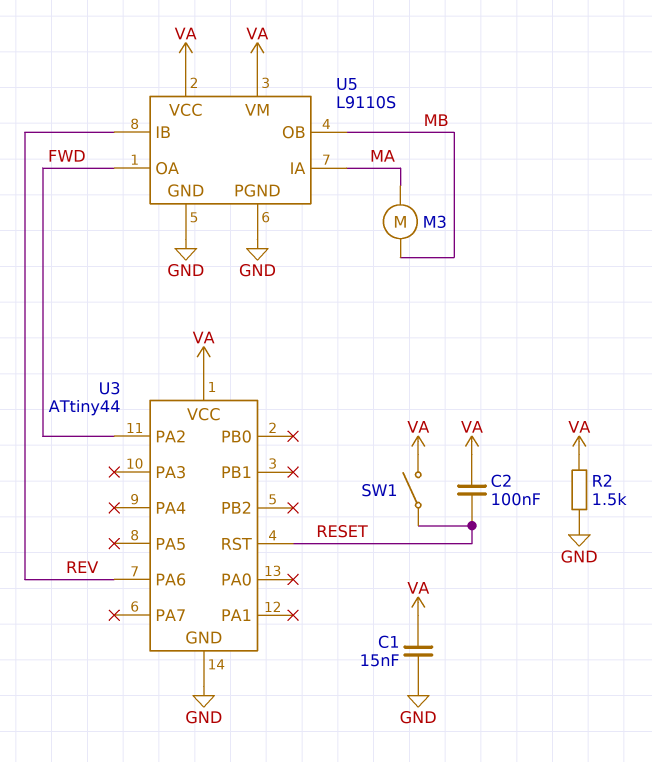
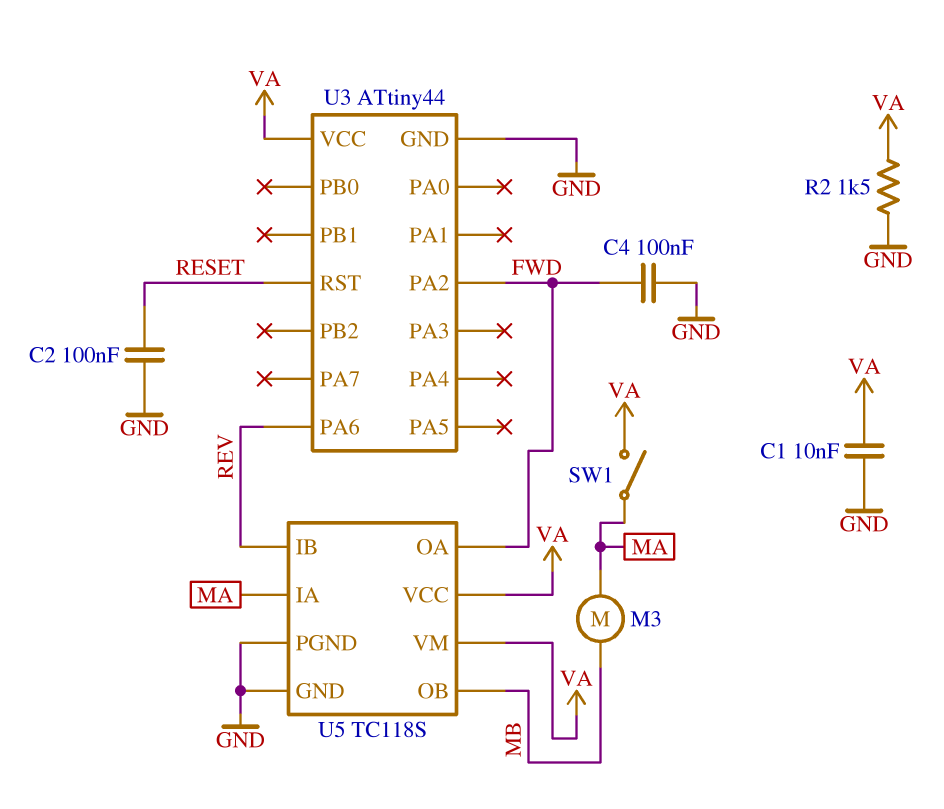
C1: 15nF (GND, VA) -> 10nF (GND, VA)
C2: 100nF (RESET, VA) -> 100nF (GND, RESET)
C4: none -> 100nF (FWD, GND)
SW1: switch (RESET, VA) -> switch (MA, VA)
U5: L9110S -> TC118S

